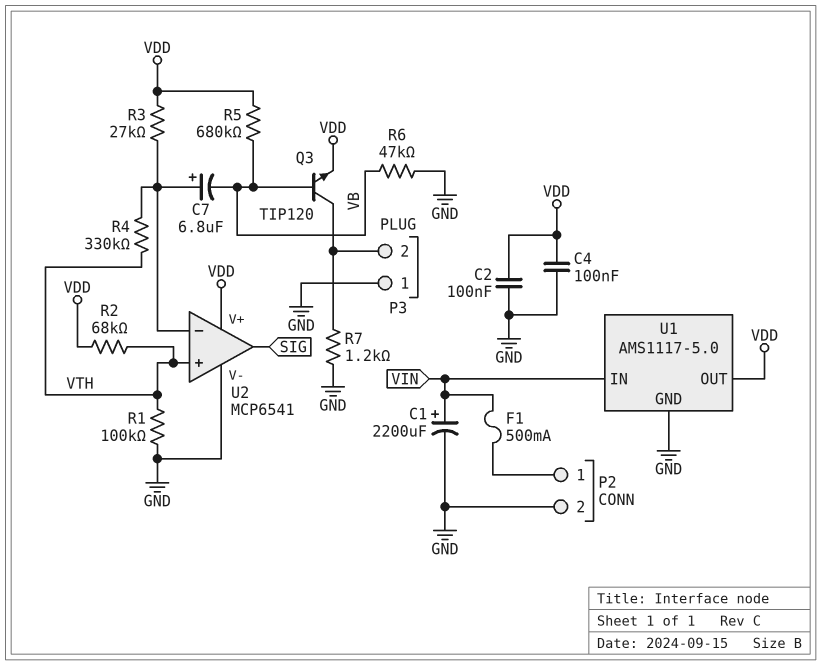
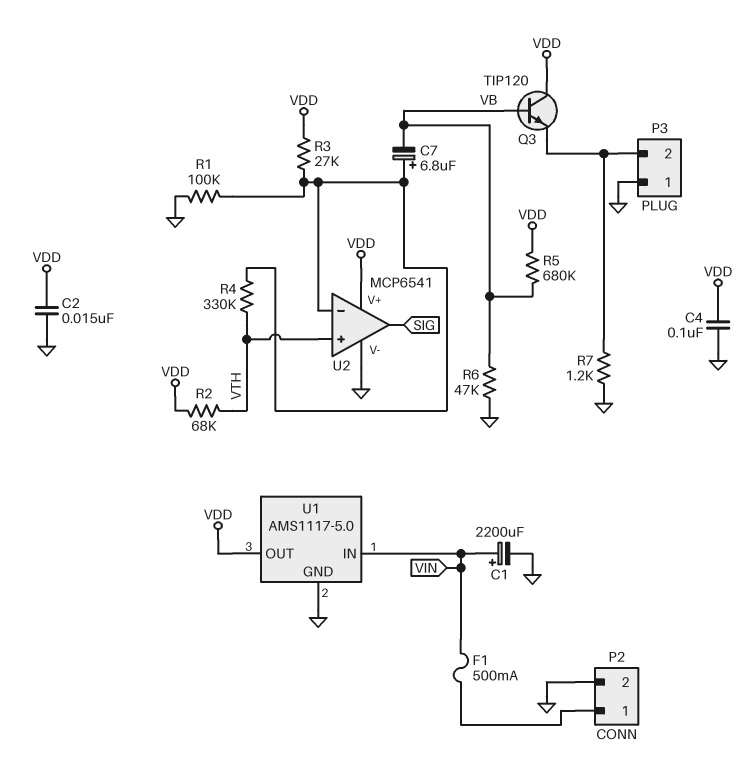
C2: 100nF (GND, VDD) -> 15nF (GND, VDD)
Q3: NPN TIP120 (B VB, C P3/2, E VDD) -> NPN TIP120 (B VB, C VDD, E P3/2)
R1: 100k (GND, VTH) -> 100k (GND, U2/in-)

